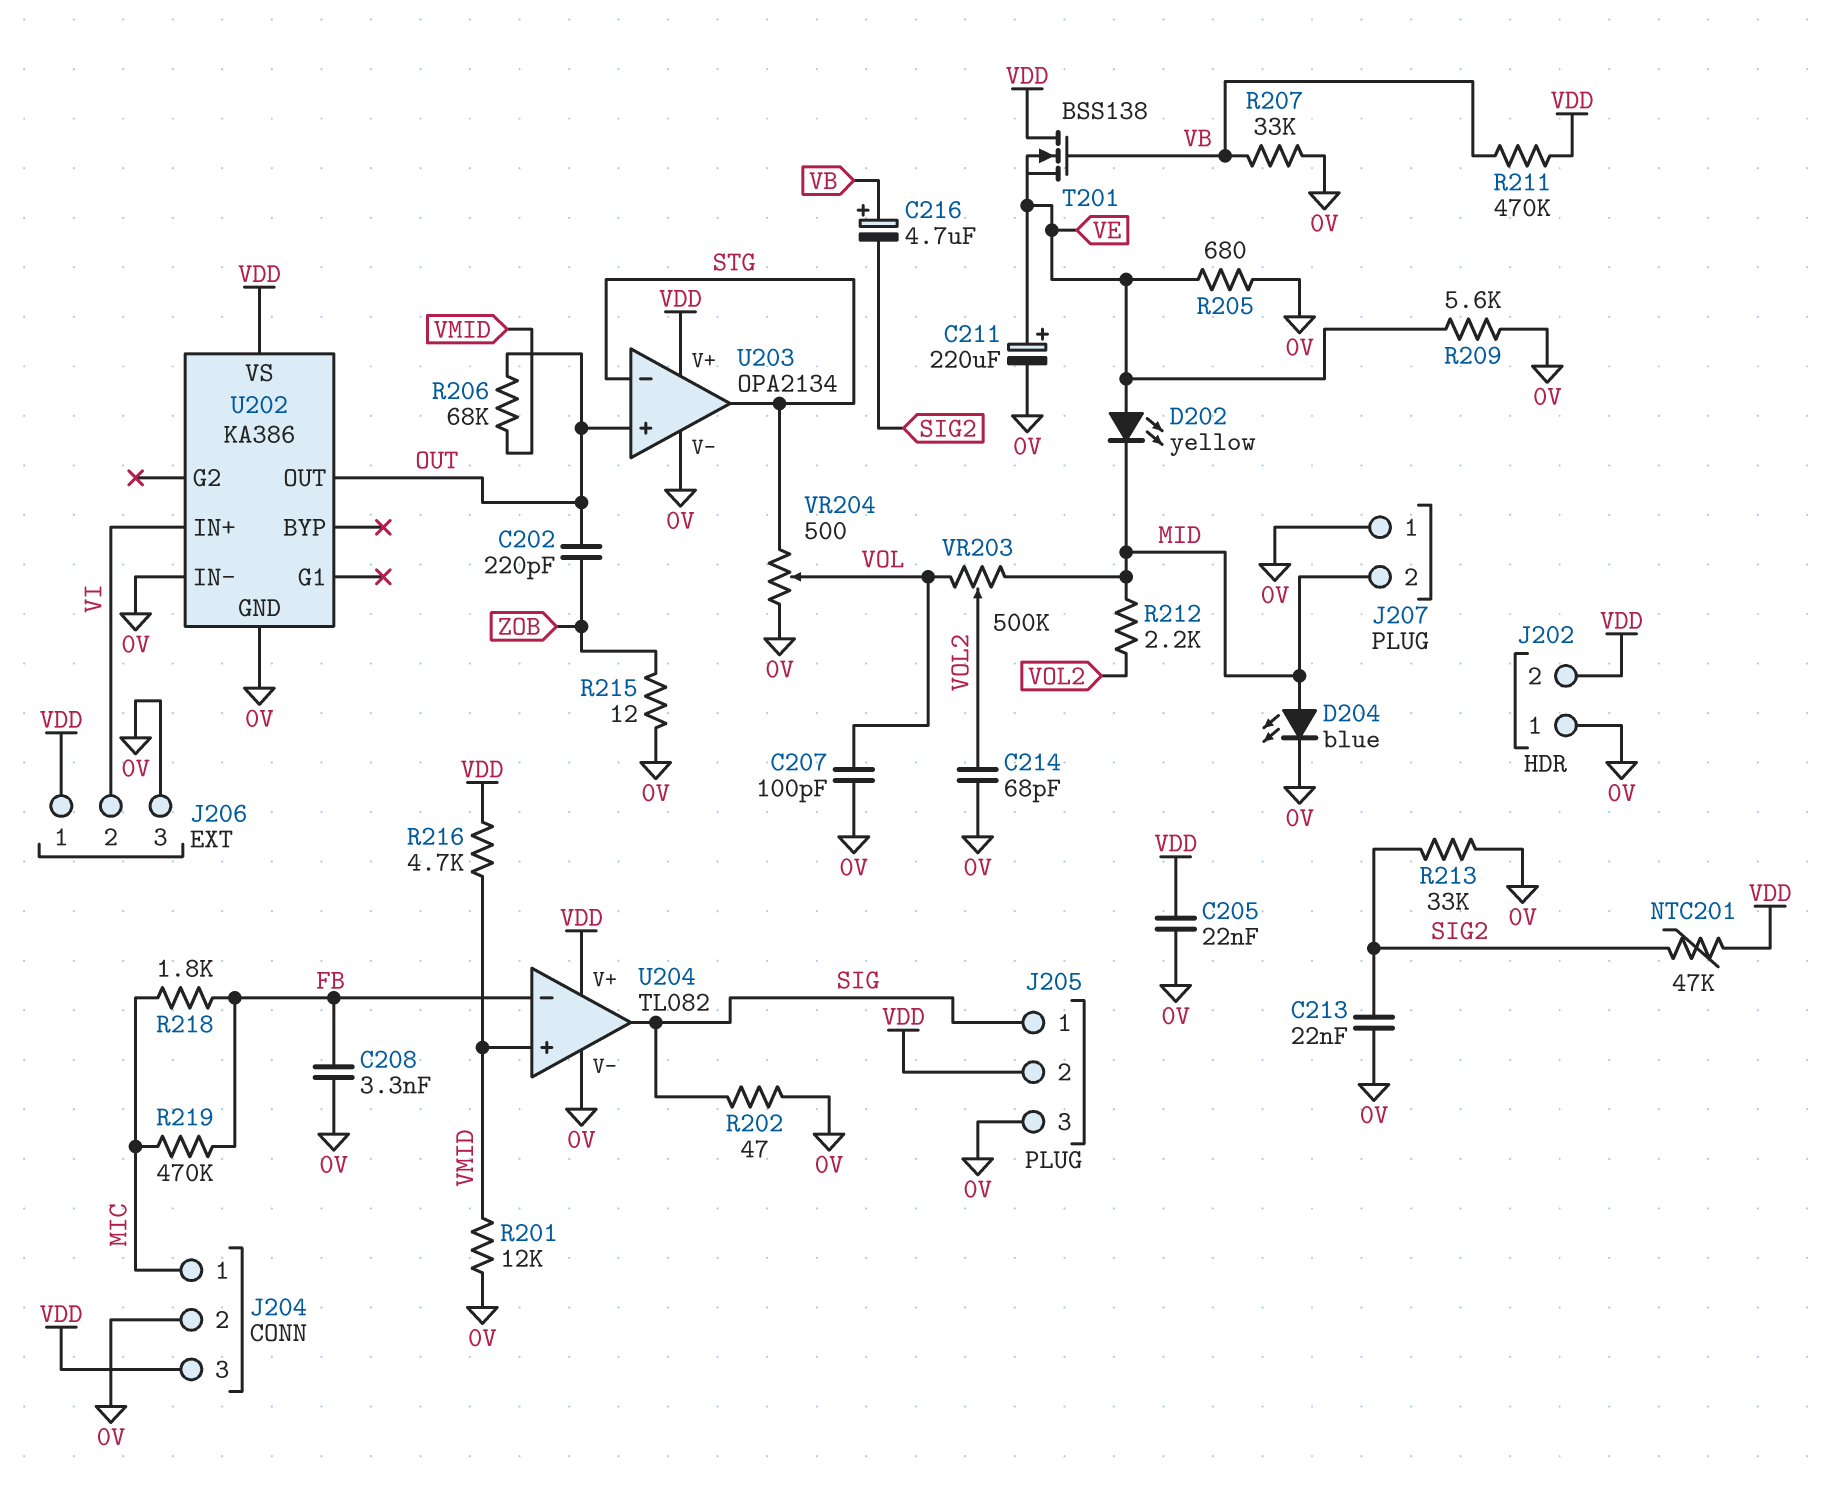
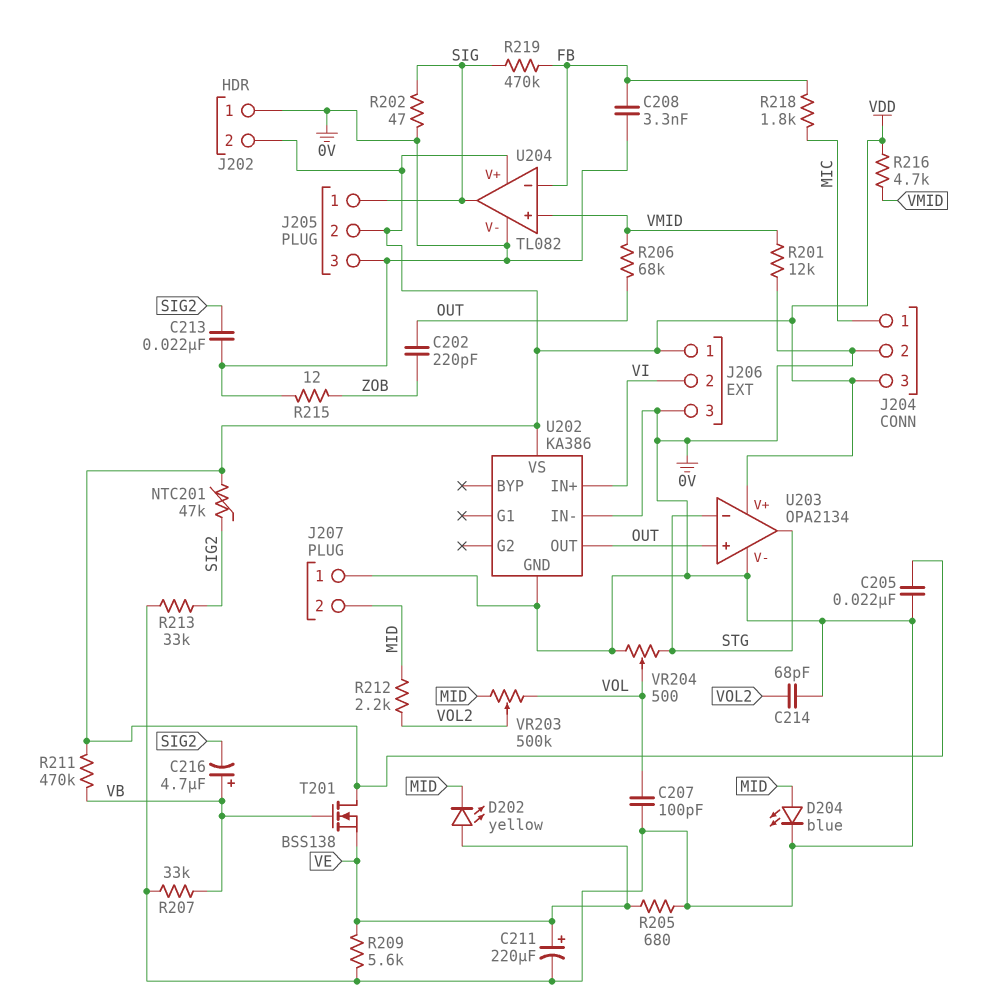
R219: 470k (FB, MIC) -> 470k (FB, SIG)

